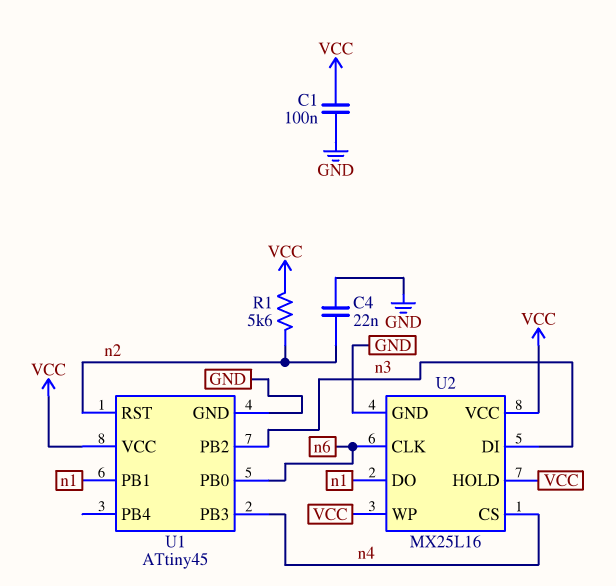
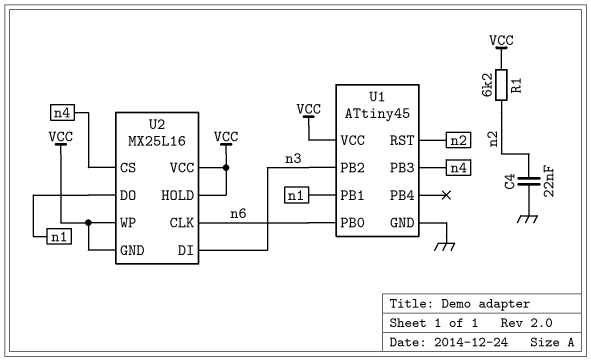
C1: 100nF (GND, VCC) -> none
R1: 5.6k (VCC, n2) -> 6.2k (VCC, n2)
U2 pin GND: GND -> VCC

